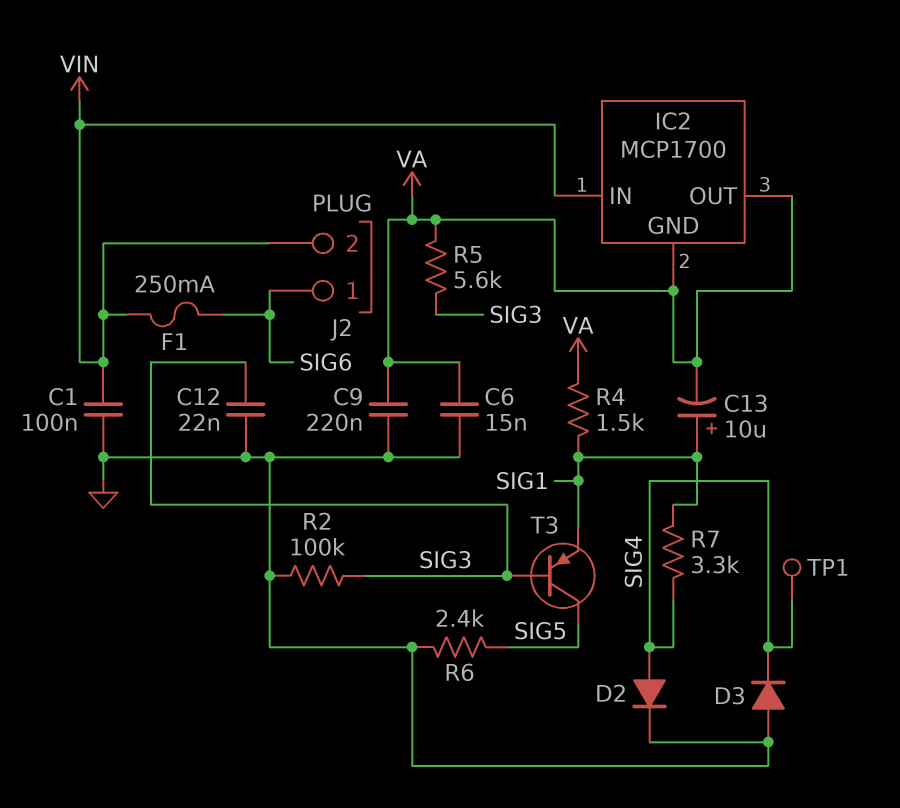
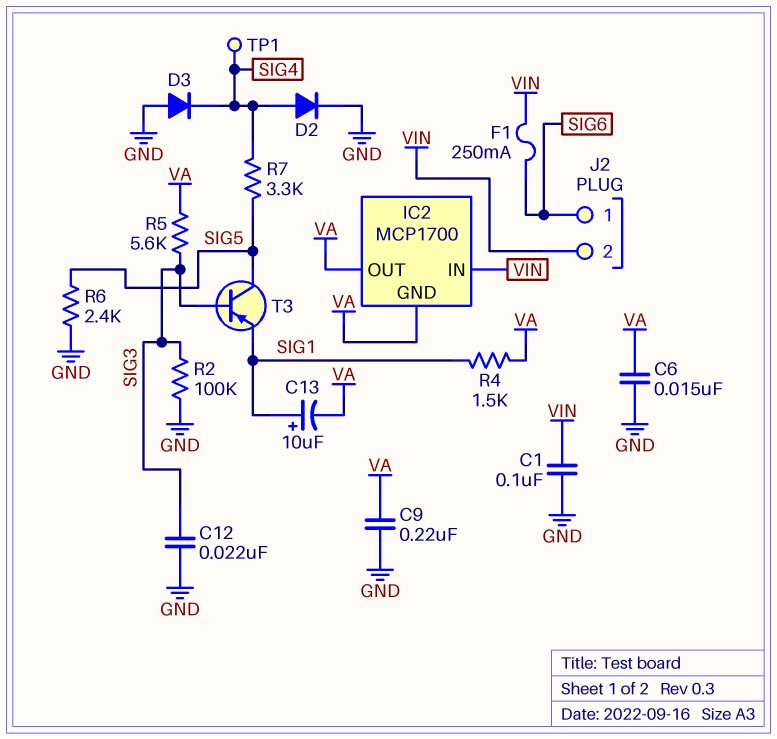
R7: 3.3k (SIG1, SIG4) -> 3.3k (SIG4, SIG5)

